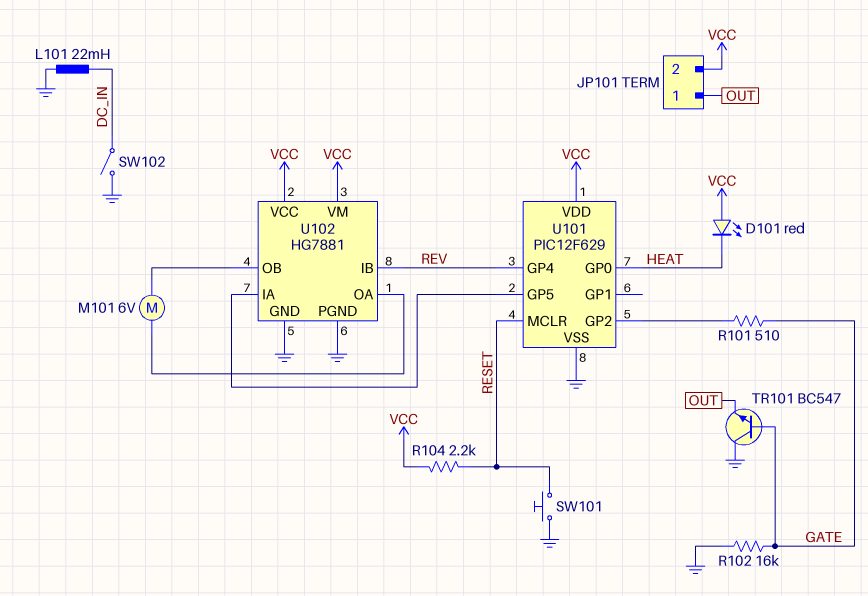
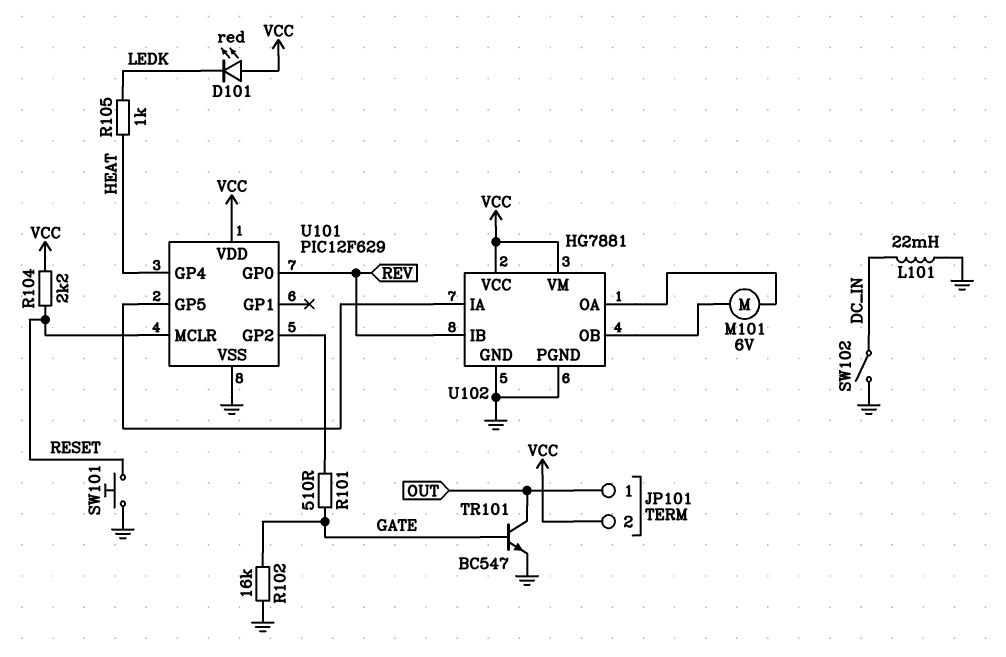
D101: LED red (A VCC, K HEAT) -> LED red (A VCC, K LEDK)
R105: none -> 1k (HEAT, LEDK)
TR101: NPN BC547 (B GATE, C GND, E OUT) -> NPN BC547 (B GATE, C OUT, E GND)
U101 pin GP0: HEAT -> REV
U101 pin GP4: REV -> HEAT

